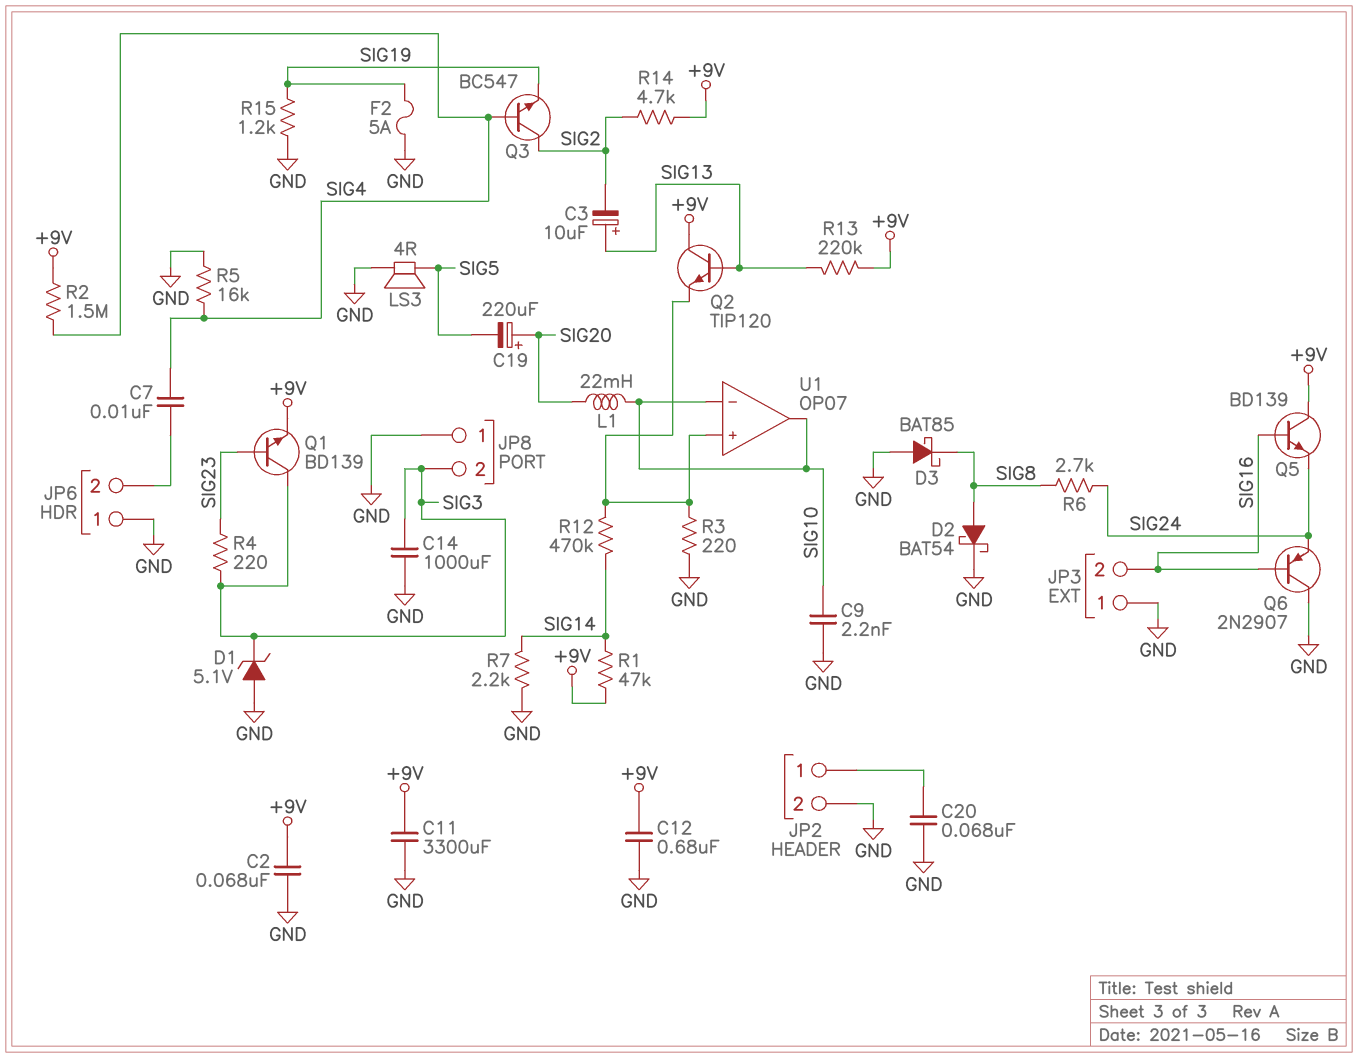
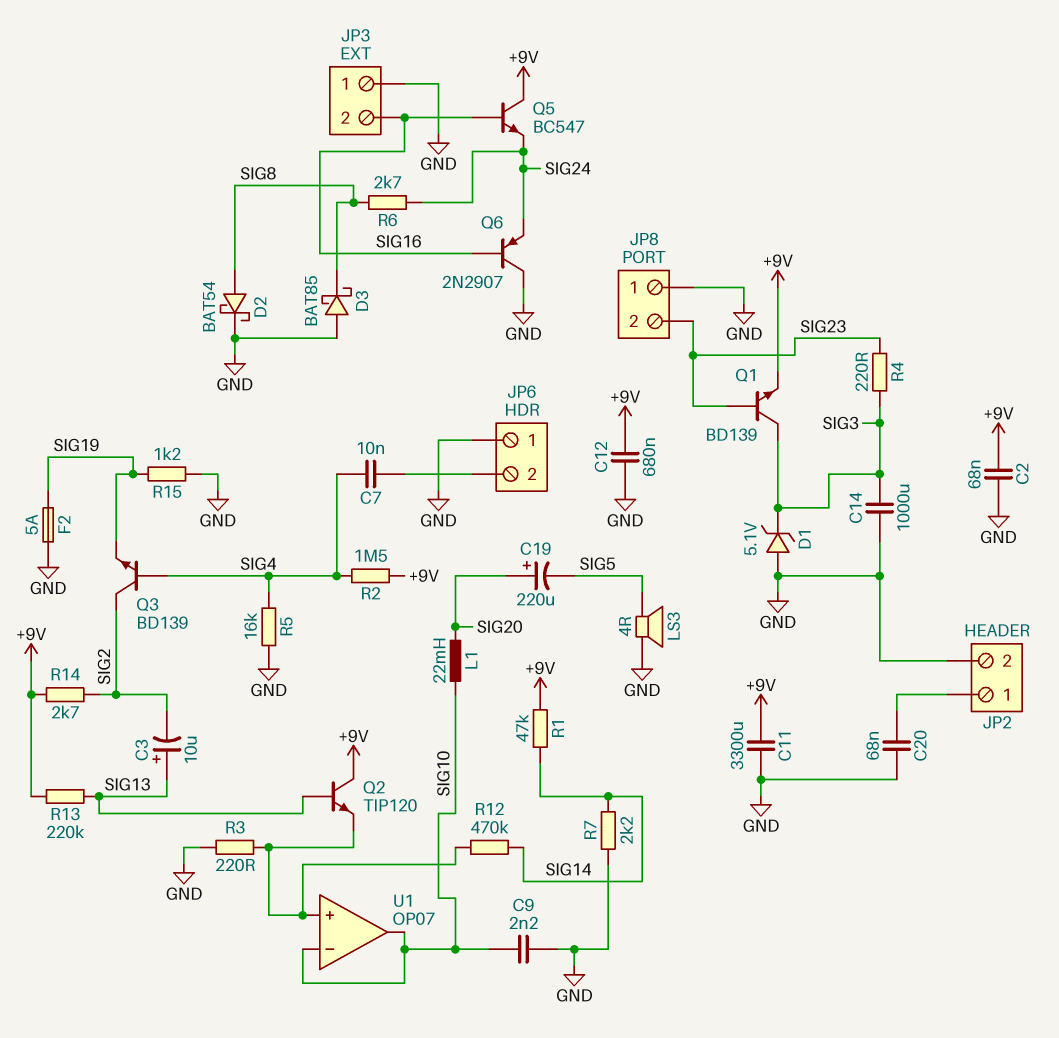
JP8 pin 2: SIG3 -> SIG23
Q3: NPN BC547 (B SIG4, C SIG2, E SIG19) -> NPN BD139 (B SIG4, C SIG2, E SIG19)
Q5: NPN BD139 (B SIG16, C +9V, E SIG24) -> NPN BC547 (B SIG16, C +9V, E SIG24)
R14: 4.7k (+9V, SIG2) -> 2.7k (+9V, SIG2)

